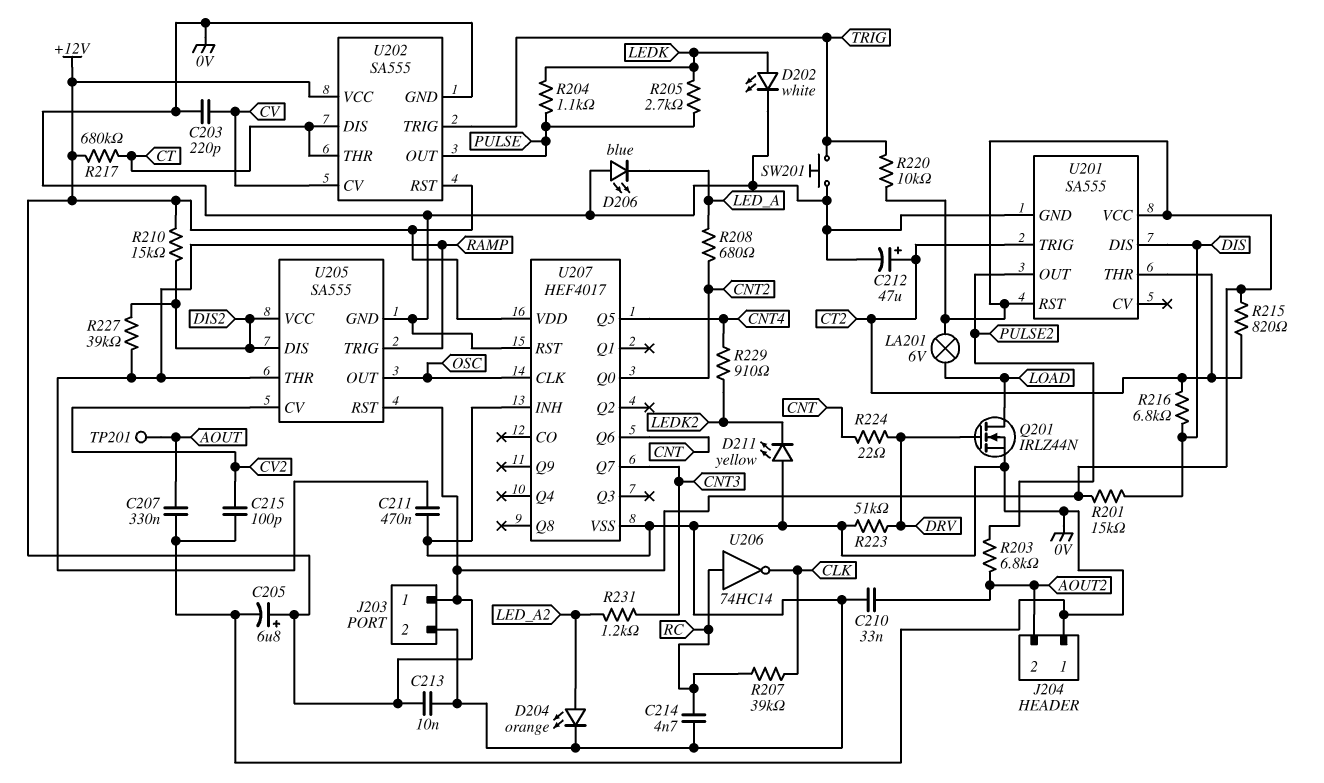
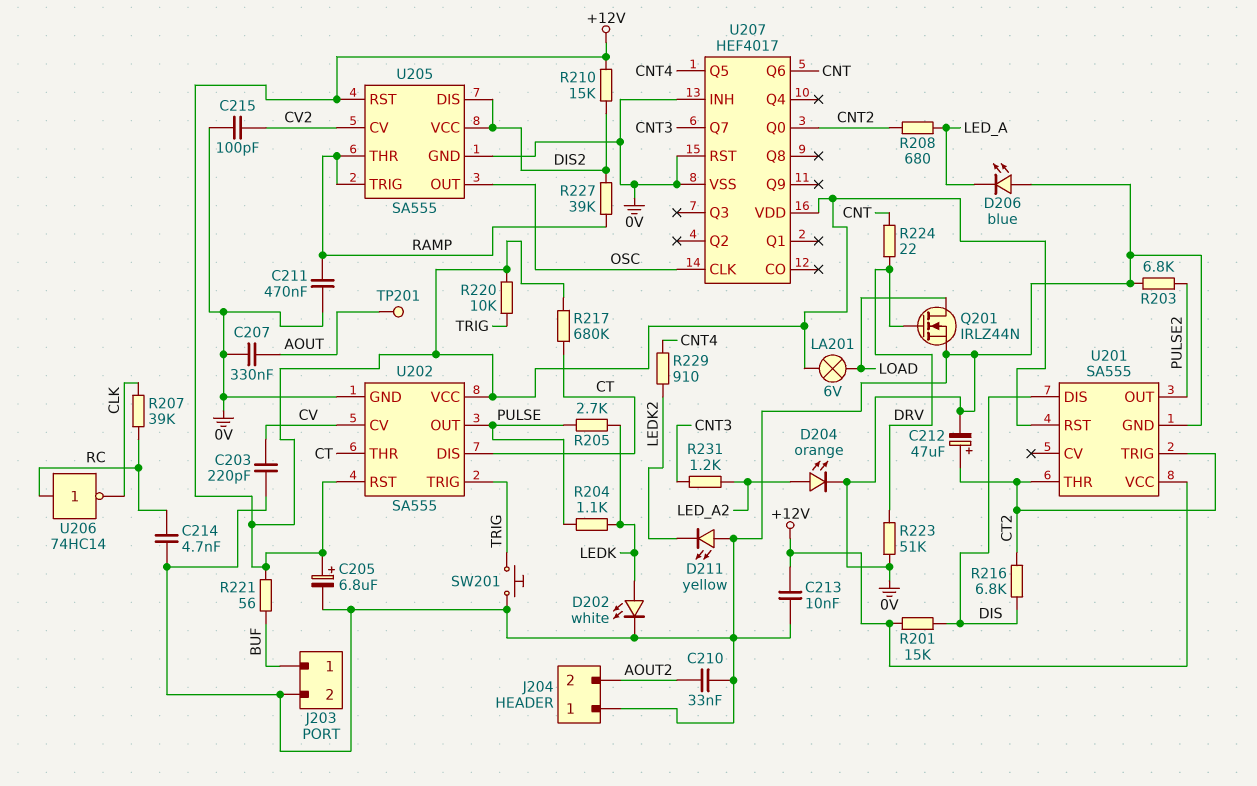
J203 pin 1: +12V -> BUF
R203: 6.8k (AOUT2, PULSE2) -> 6.8k (0V, PULSE2)
R215: 820 (+12V, CT2) -> none
R221: none -> 56 (+12V, BUF)

